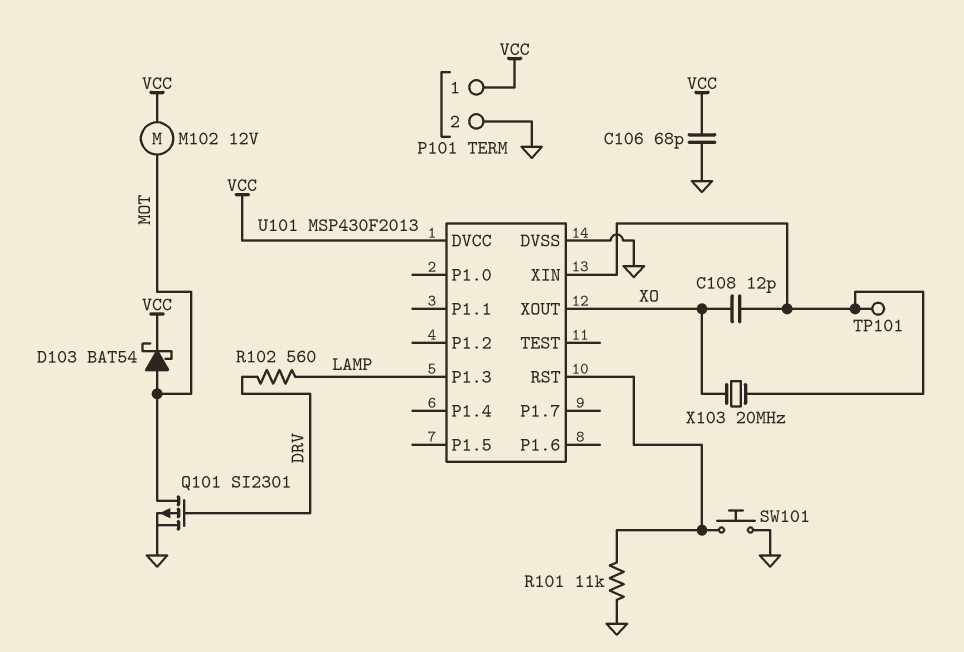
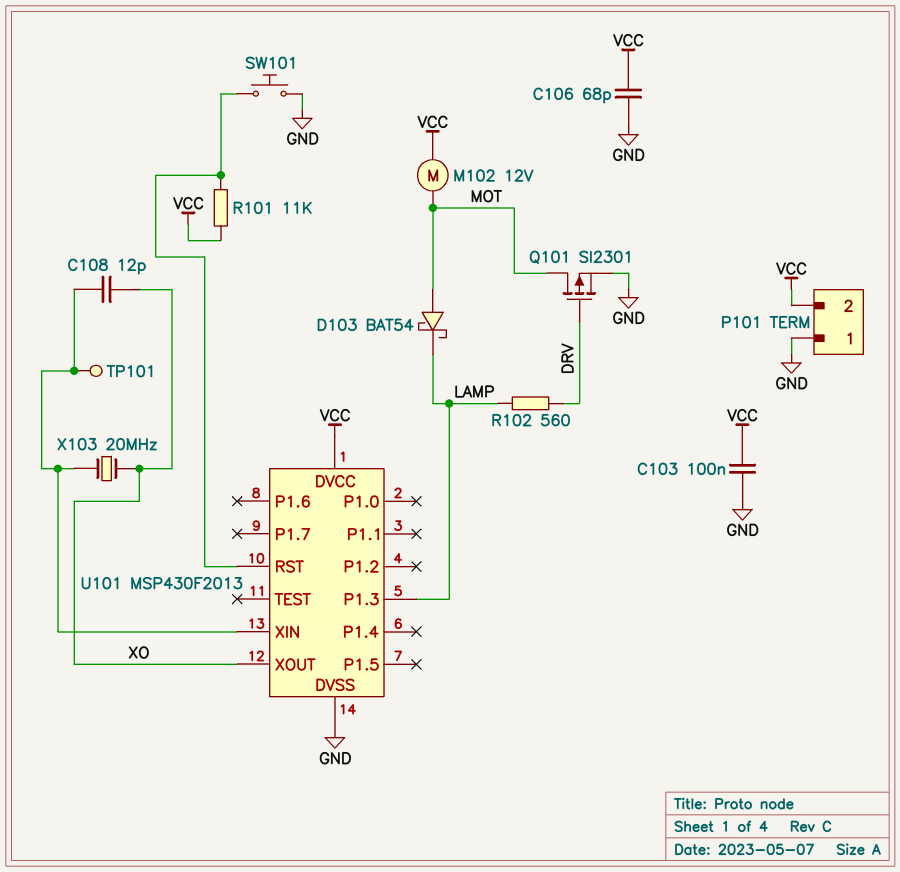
C103: none -> 100nF (GND, VCC)
D103: schottky BAT54 (A MOT, K VCC) -> schottky BAT54 (A MOT, K LAMP)
P101 pin 1: VCC -> GND
P101 pin 2: GND -> VCC
R101: 11k (GND, U101/RST) -> 11k (U101/RST, VCC)

